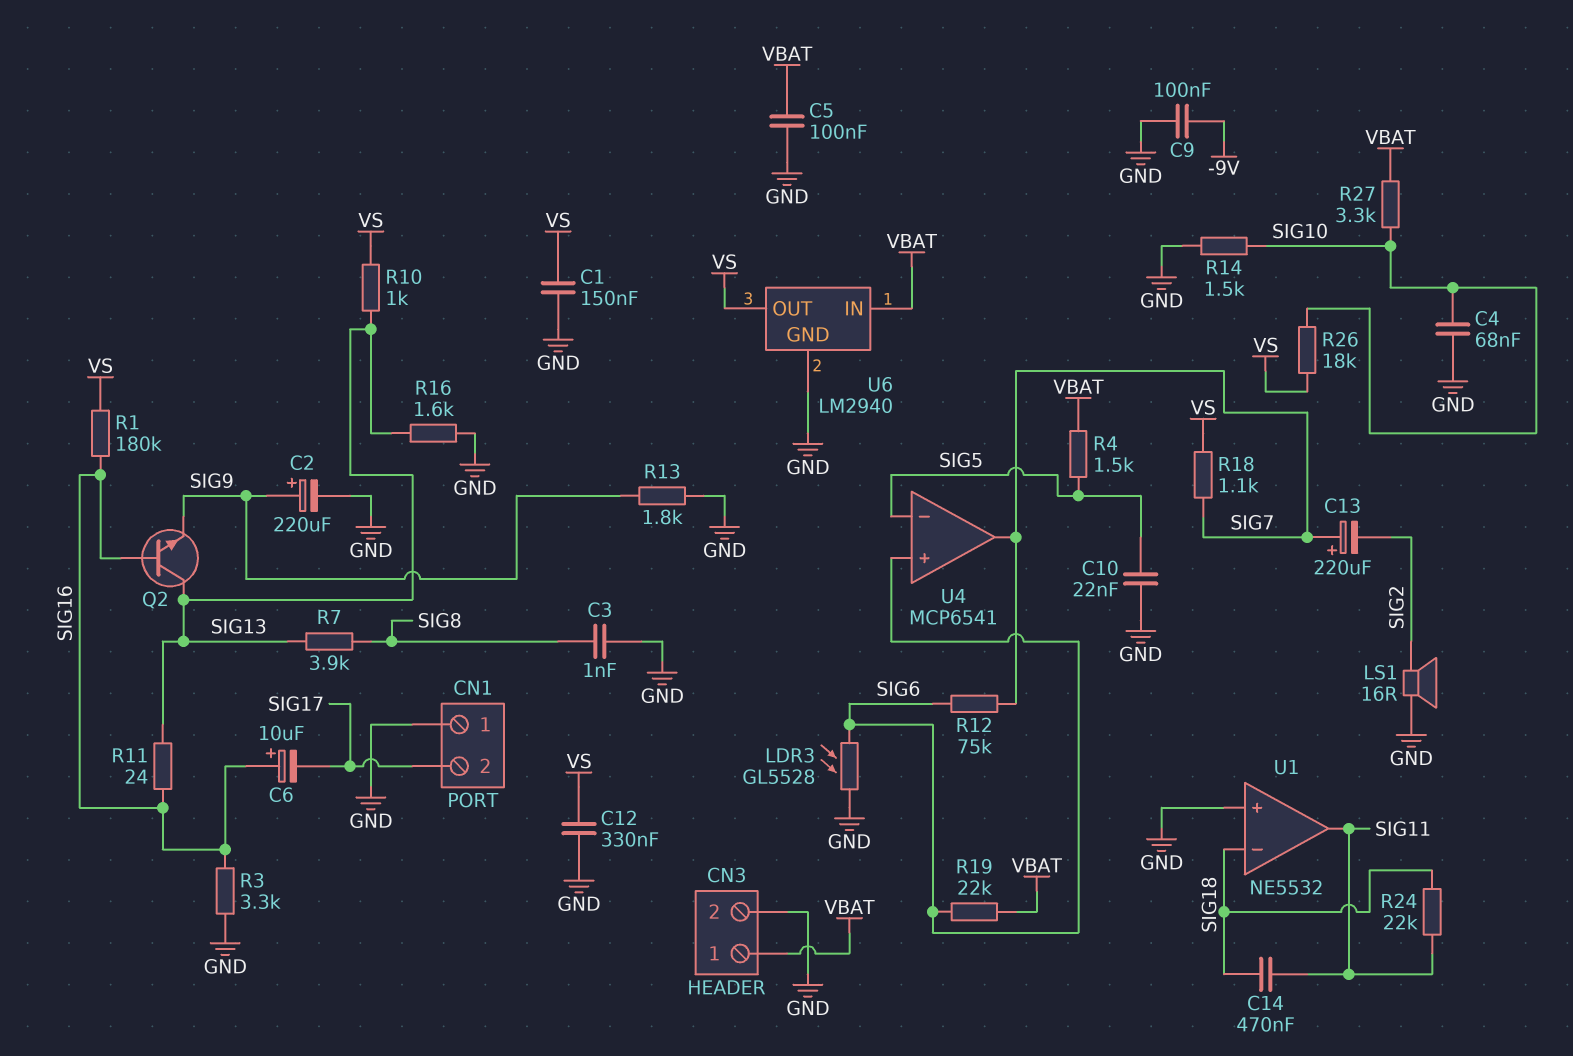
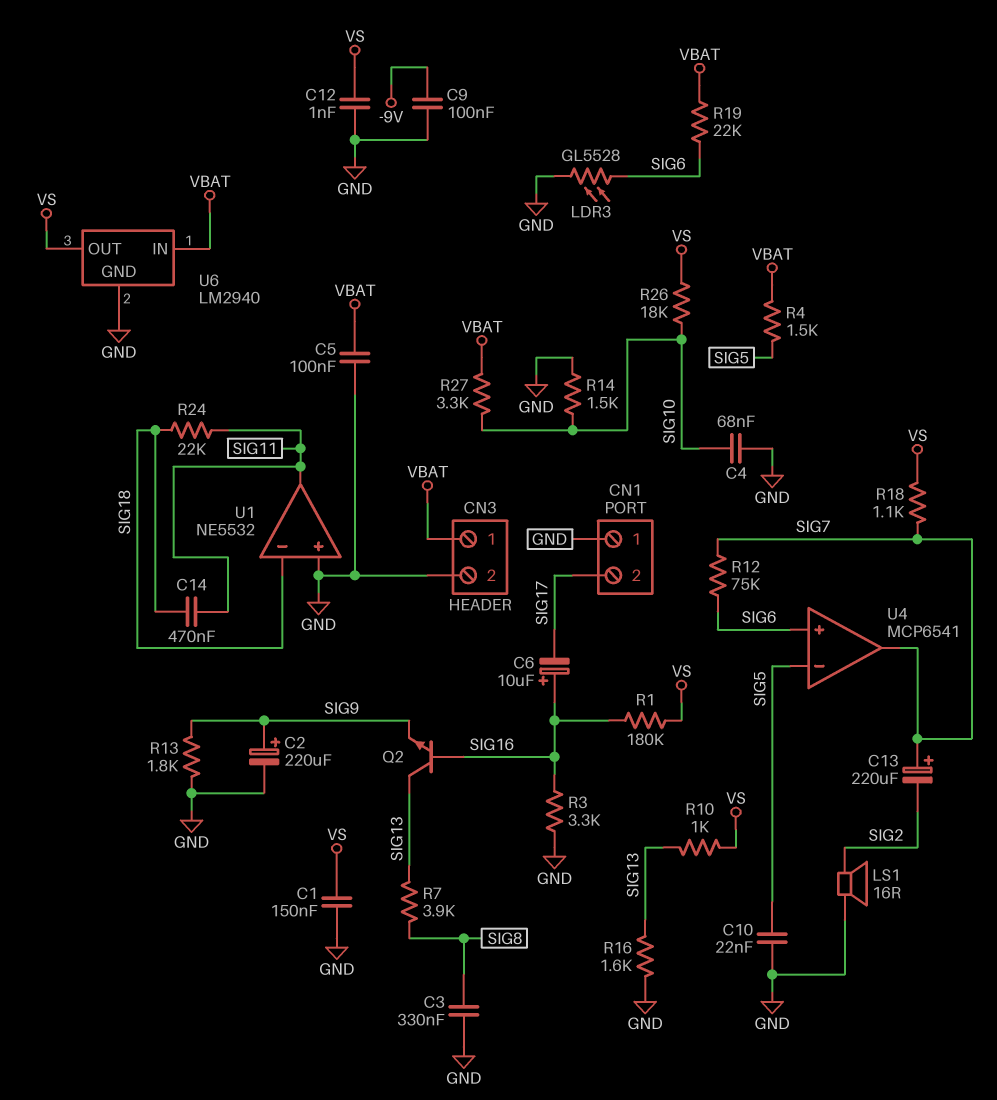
C3: 1nF (GND, SIG8) -> 330nF (GND, SIG8)
C12: 330nF (GND, VS) -> 1nF (GND, VS)
R11: 24 (SIG13, SIG16) -> none

